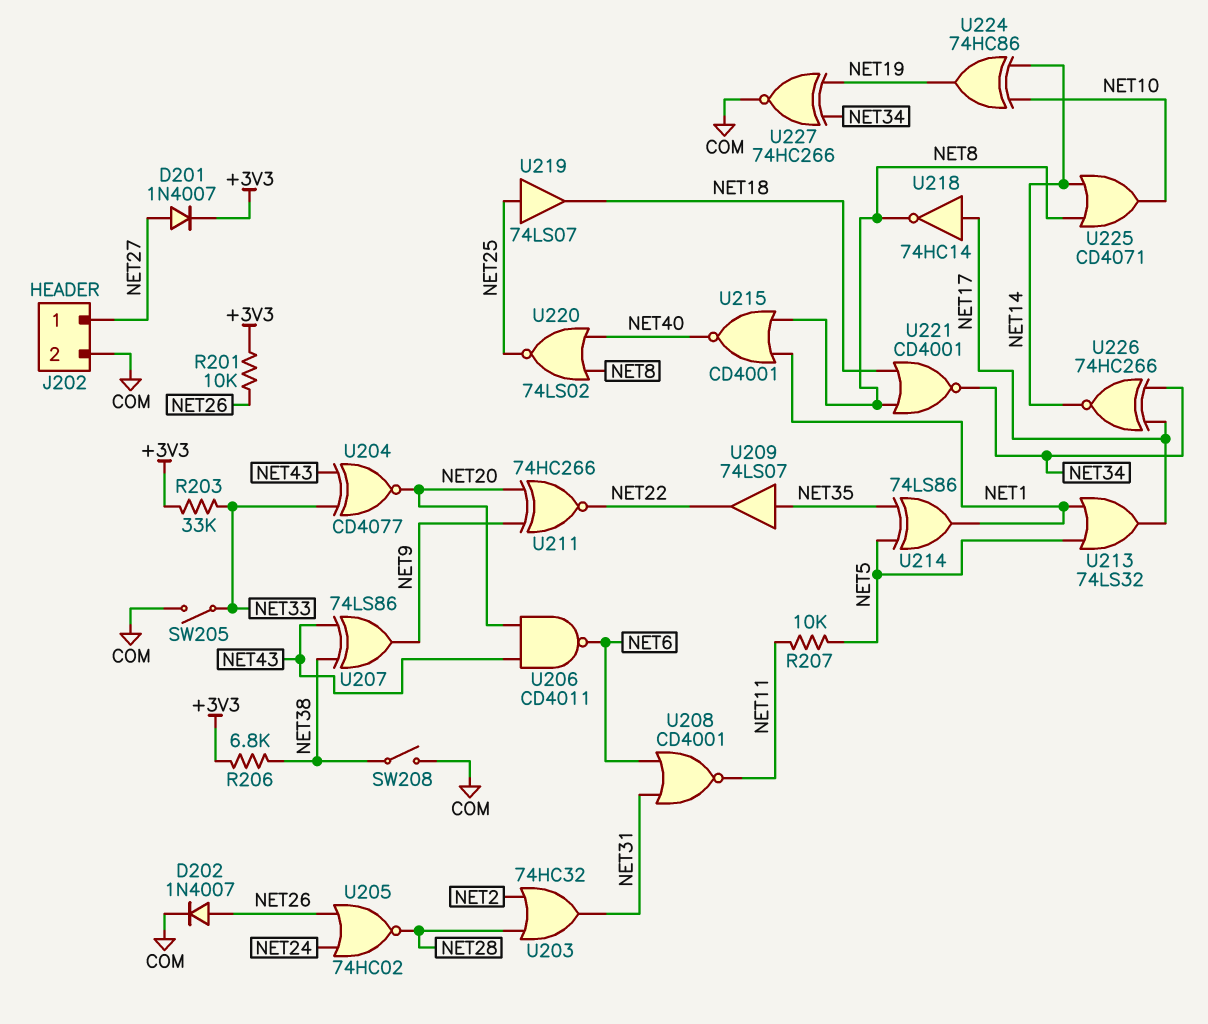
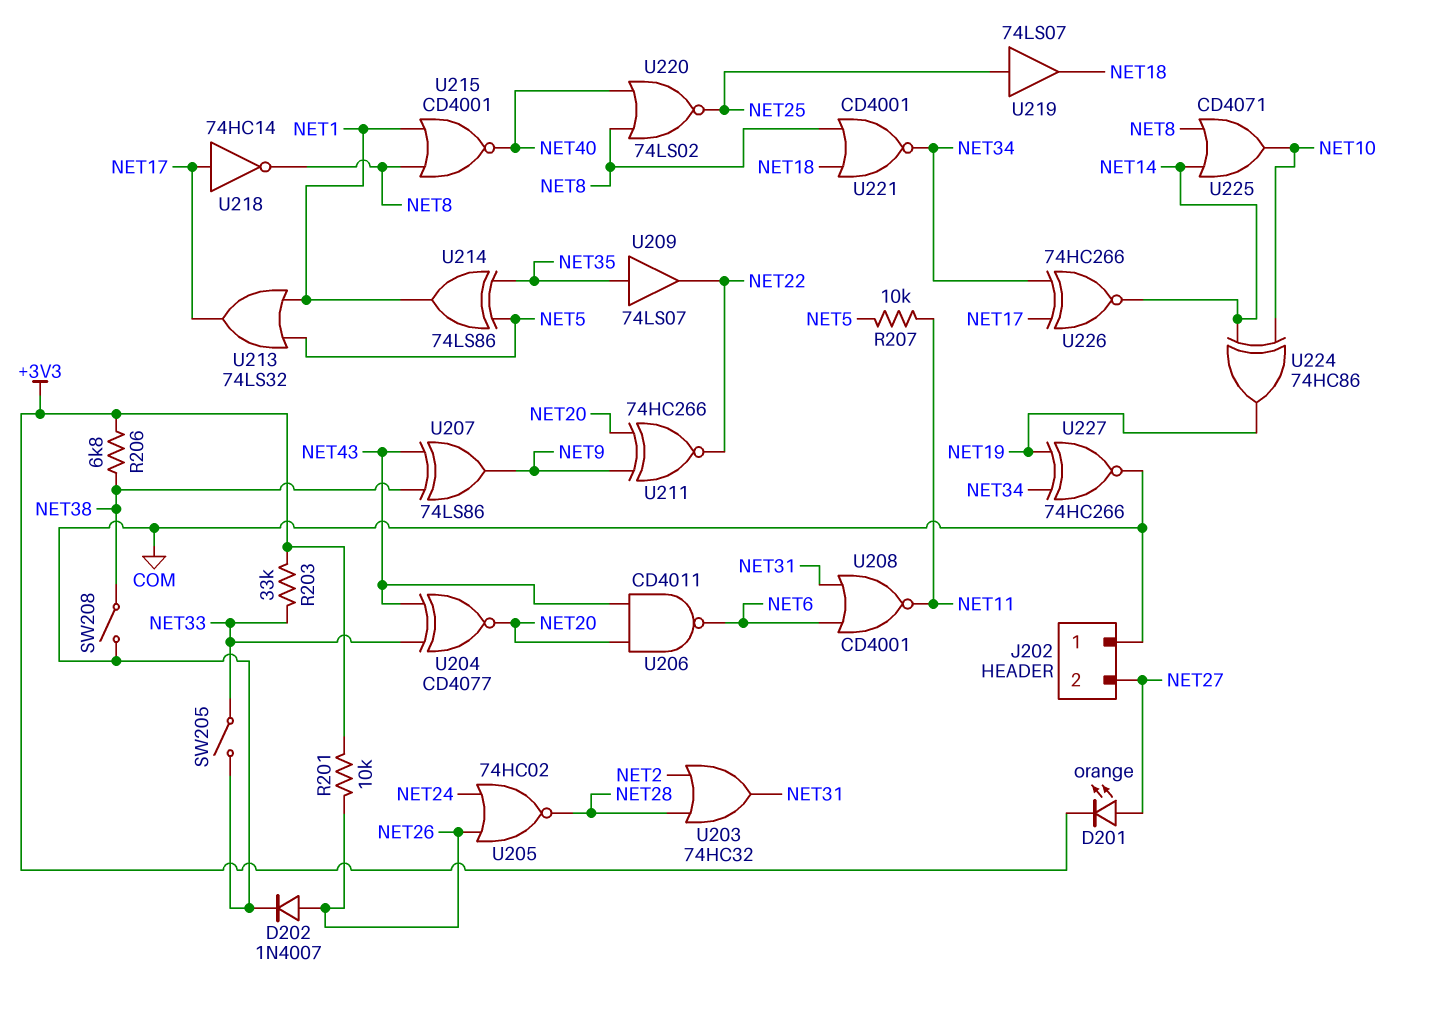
D201: diode 1N4007 (A NET27, K +3V3) -> LED orange (A NET27, K +3V3)
J202 pin 1: NET27 -> COM
J202 pin 2: COM -> NET27

